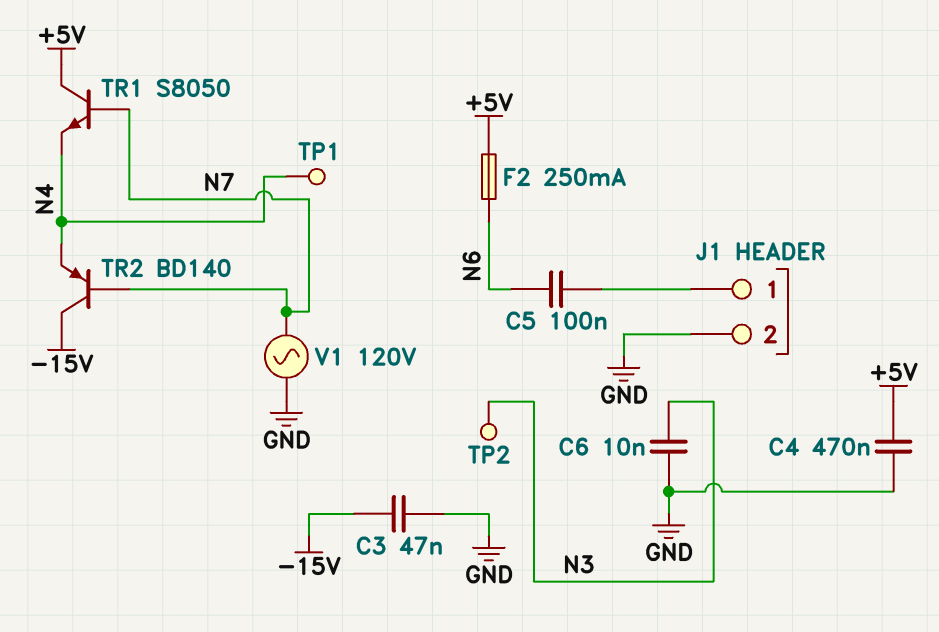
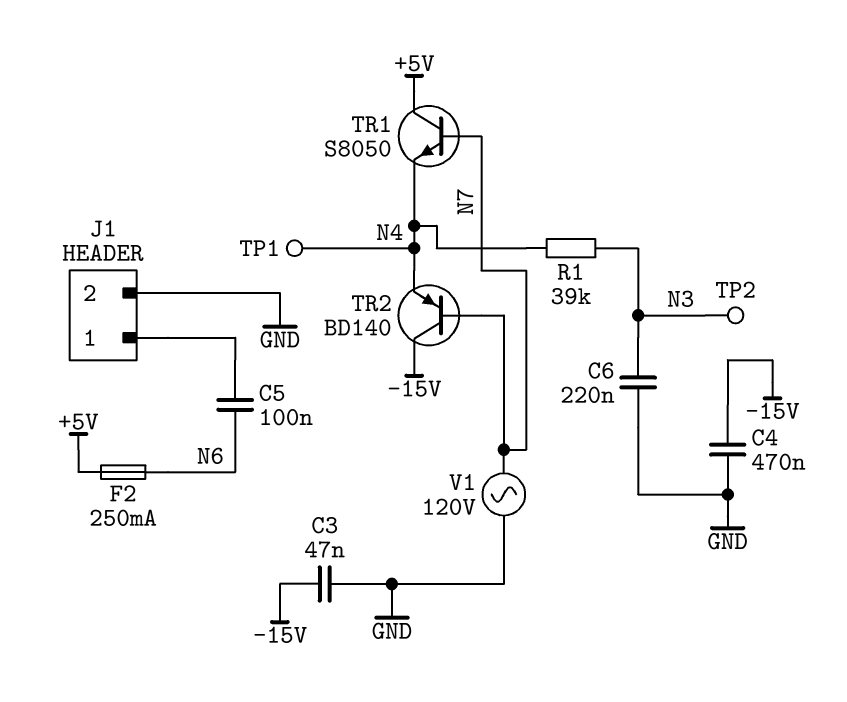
C4: 470nF (+5V, GND) -> 470nF (-15V, GND)
C6: 10nF (GND, N3) -> 220nF (GND, N3)
R1: none -> 39k (N3, N4)

